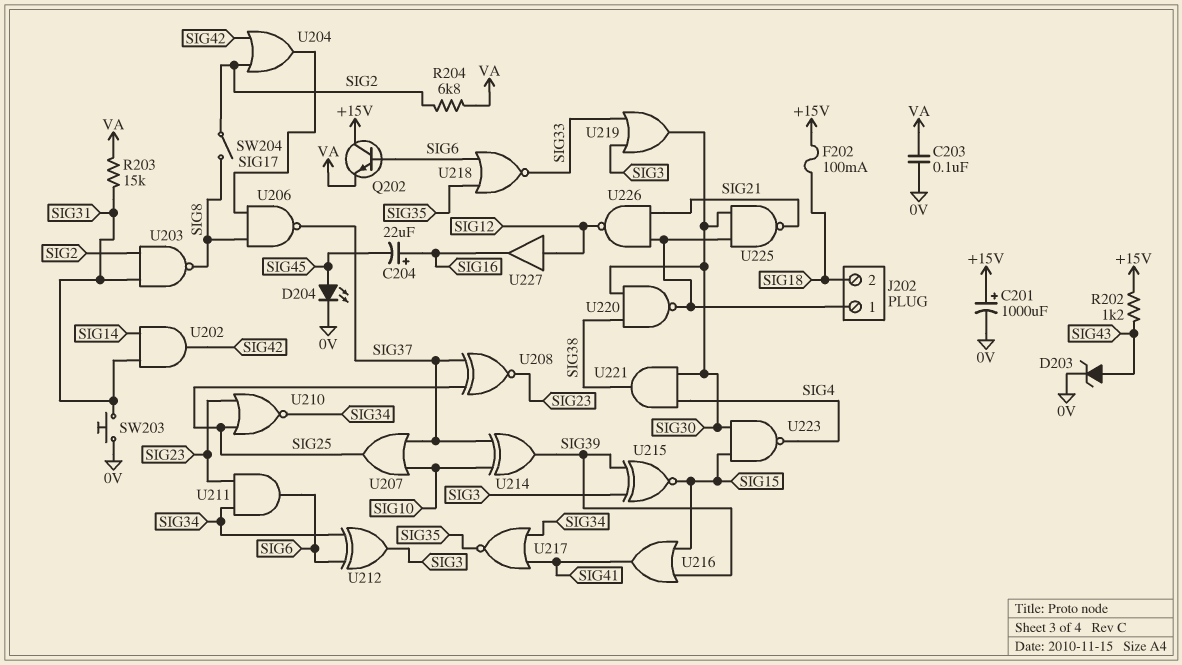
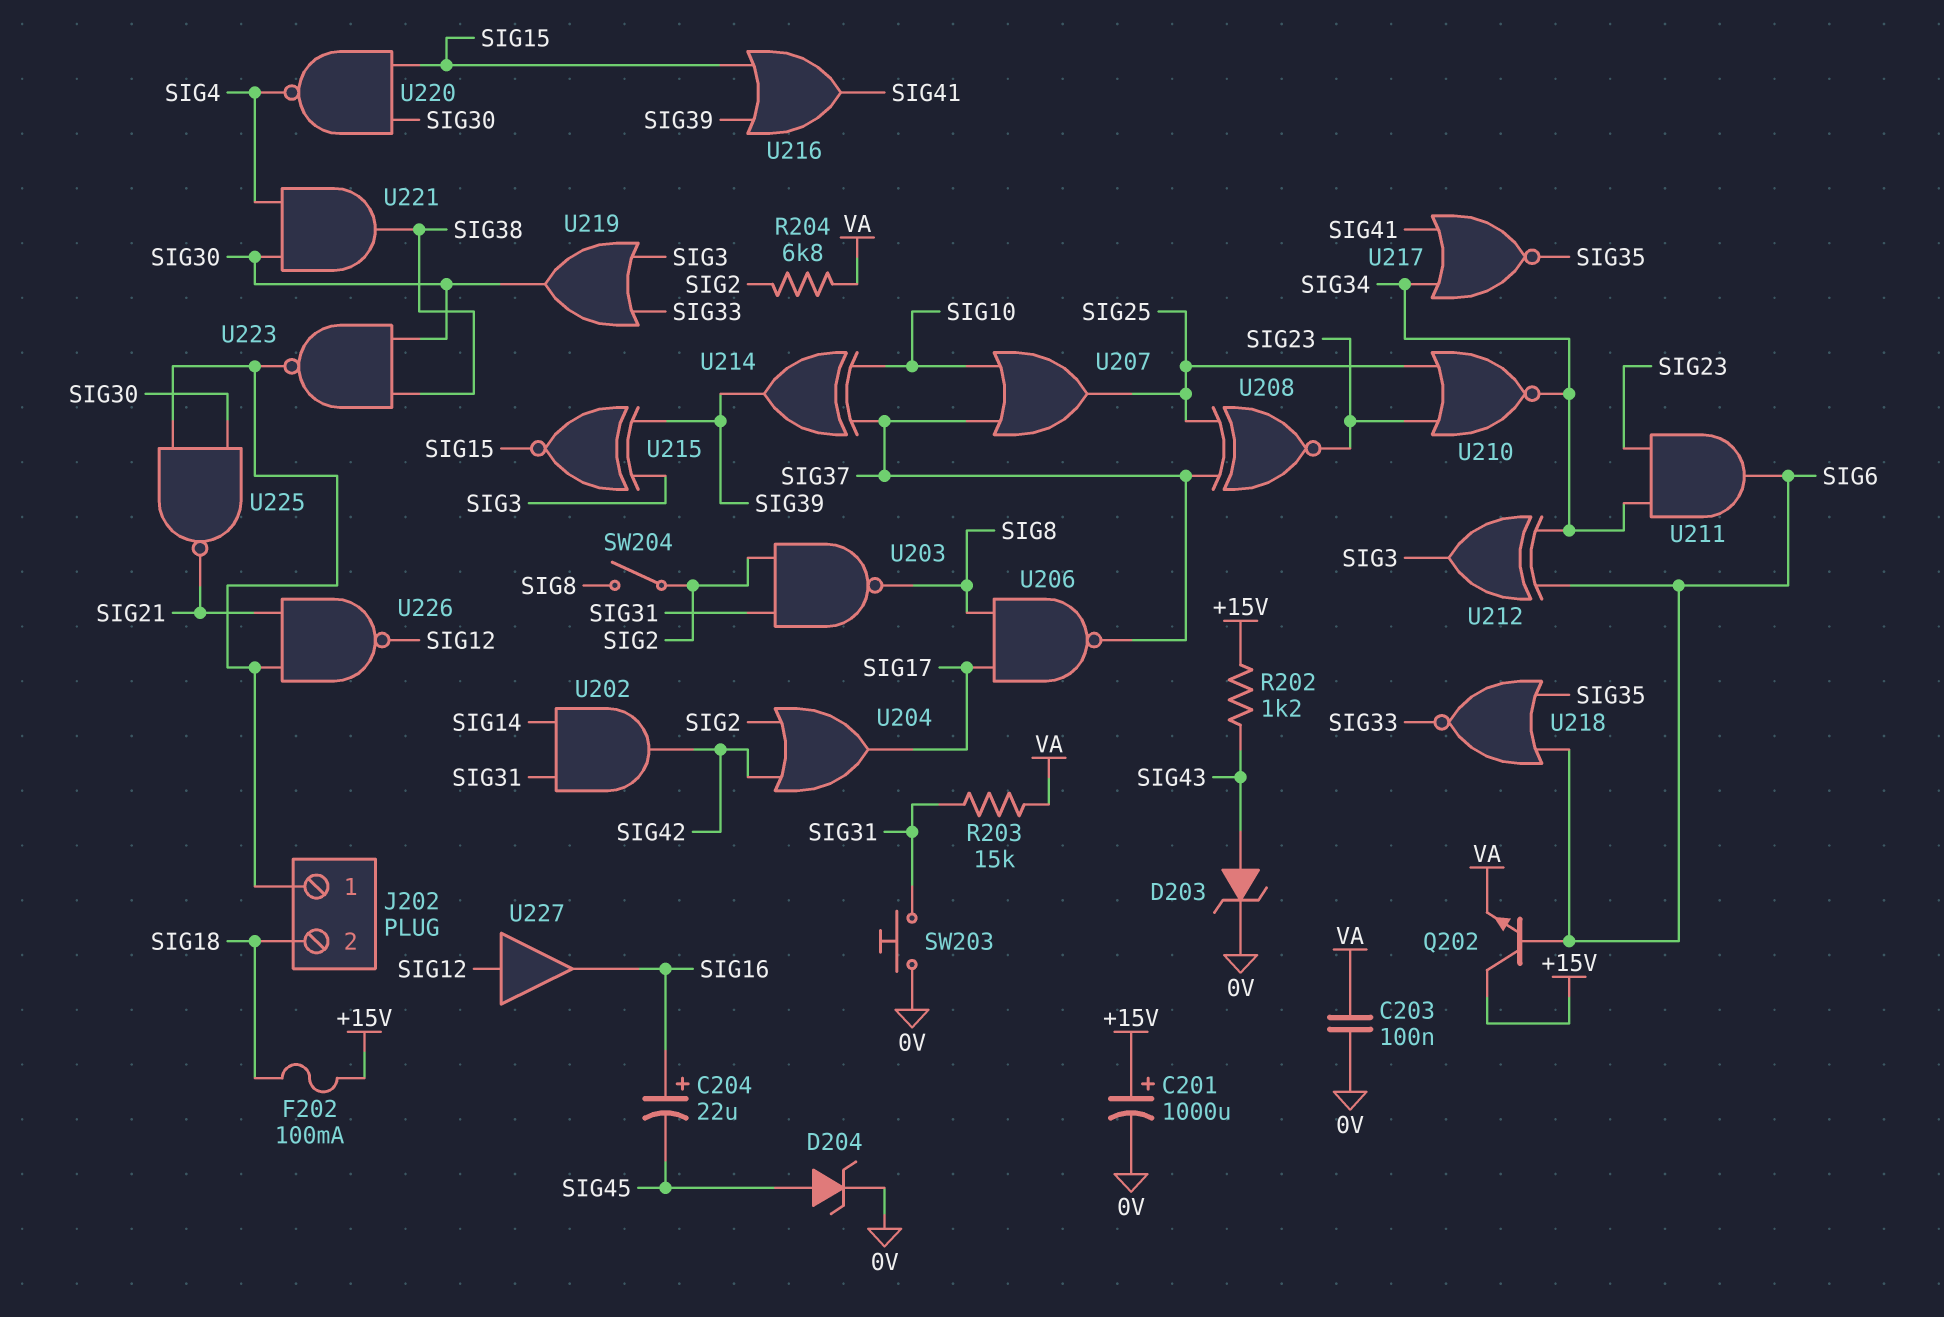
D204: LED (A SIG45, K 0V) -> zener (A SIG45, K 0V)
U220: NAND (in SIG30, in SIG38, out J202/1) -> NAND (in SIG15, in SIG30, out SIG4)
U223: NAND (in SIG15, in SIG30, out SIG4) -> NAND (in SIG30, in SIG38, out J202/1)

